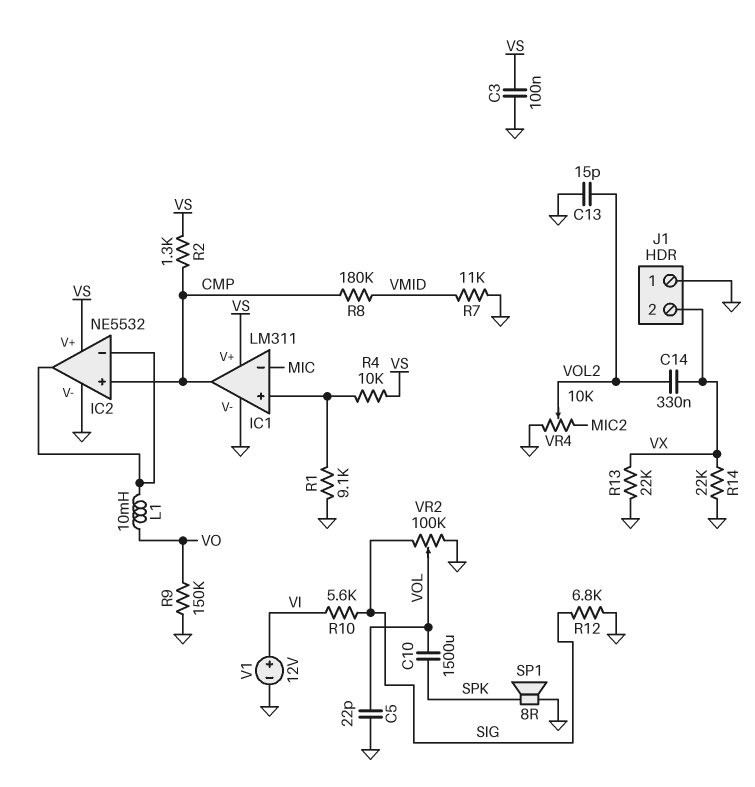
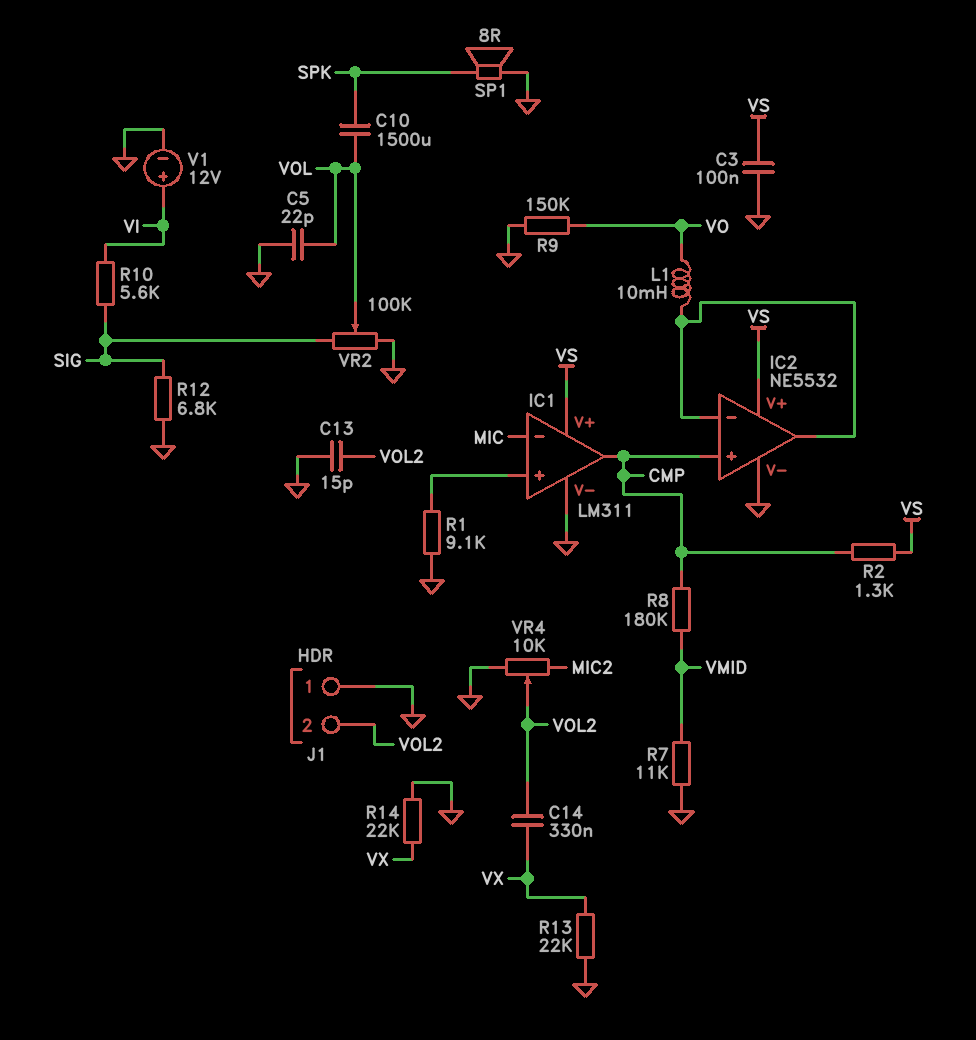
J1 pin 2: VX -> VOL2
R4: 10k (IC1/in+, VS) -> none

